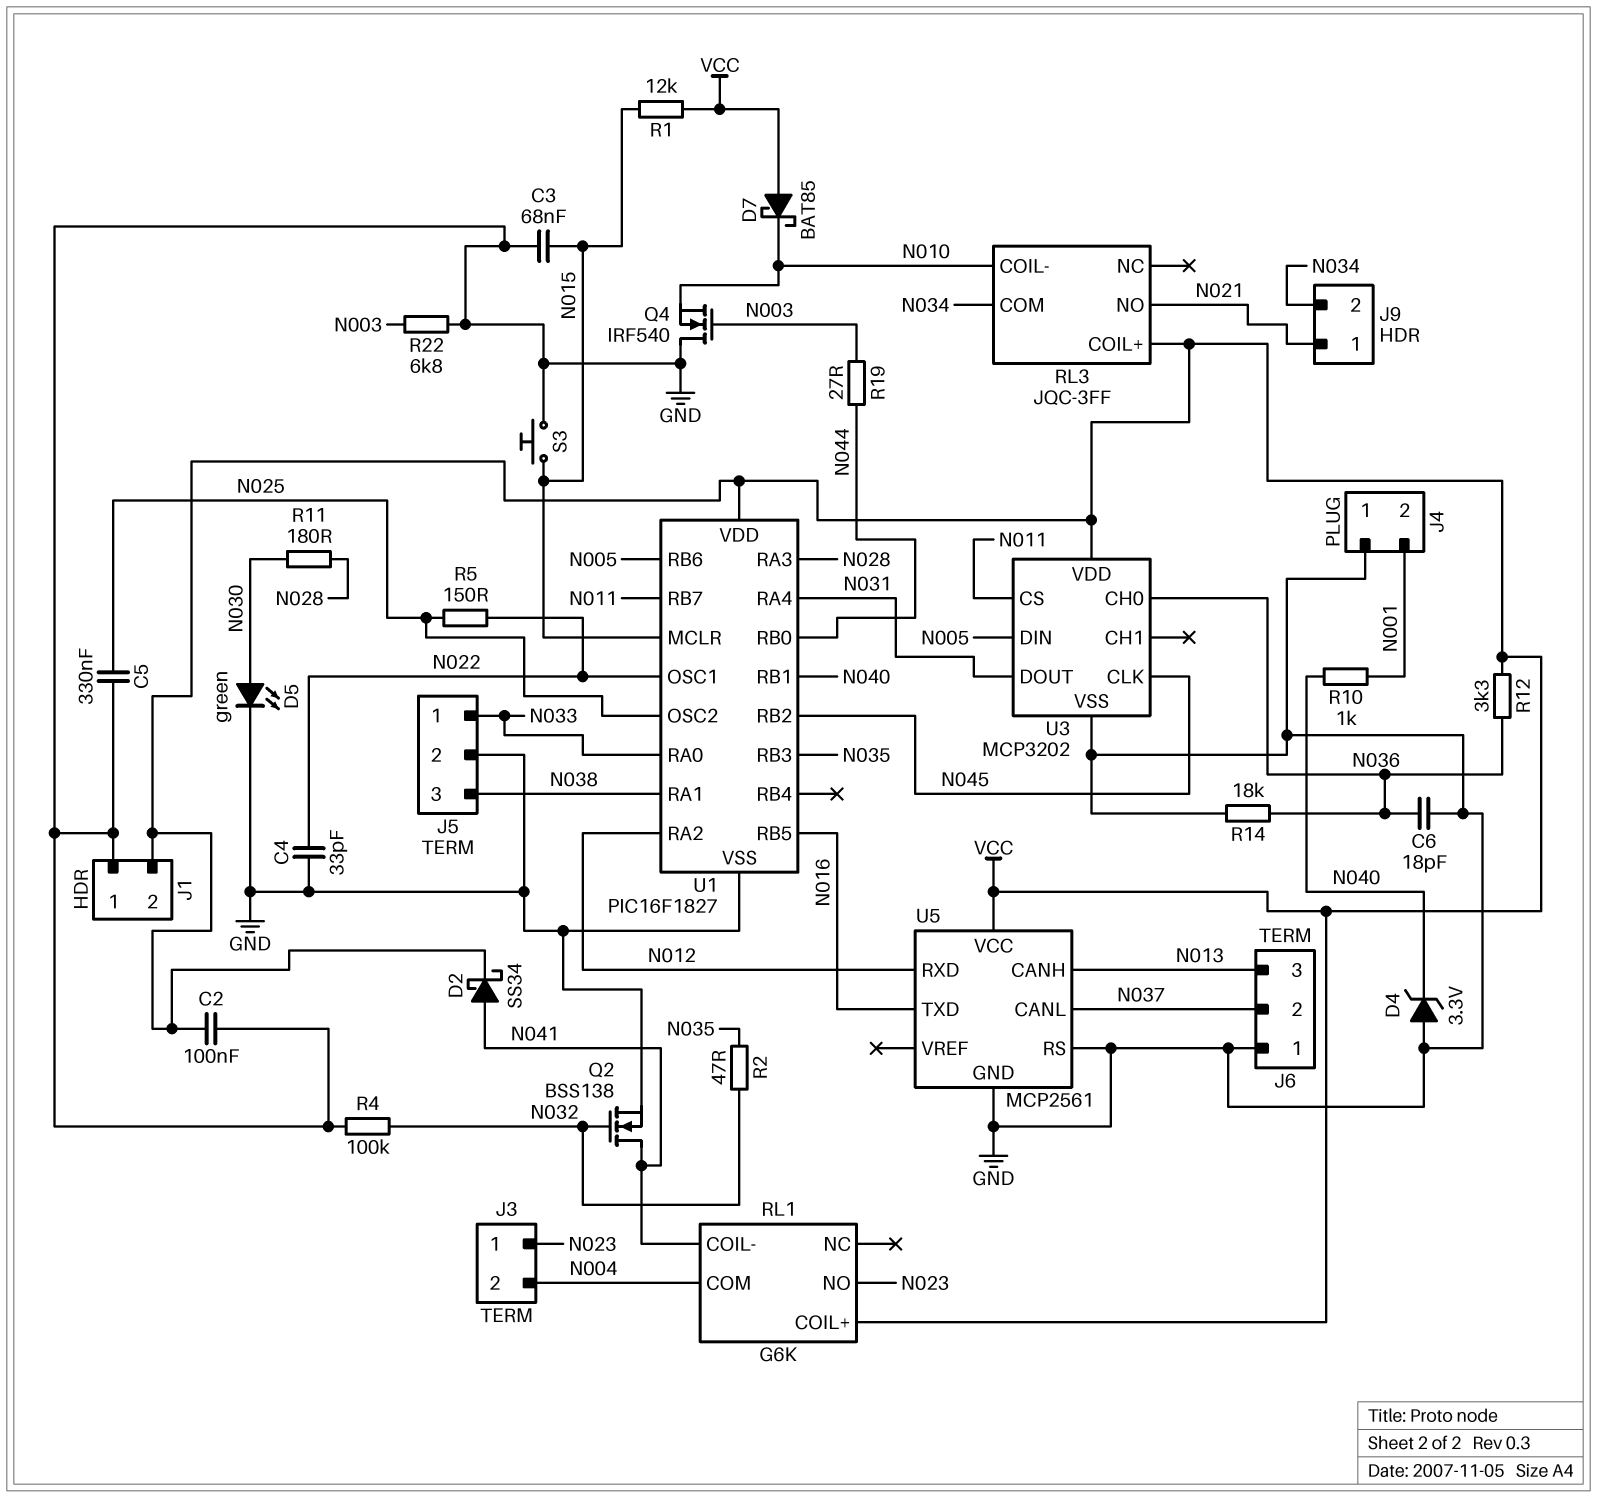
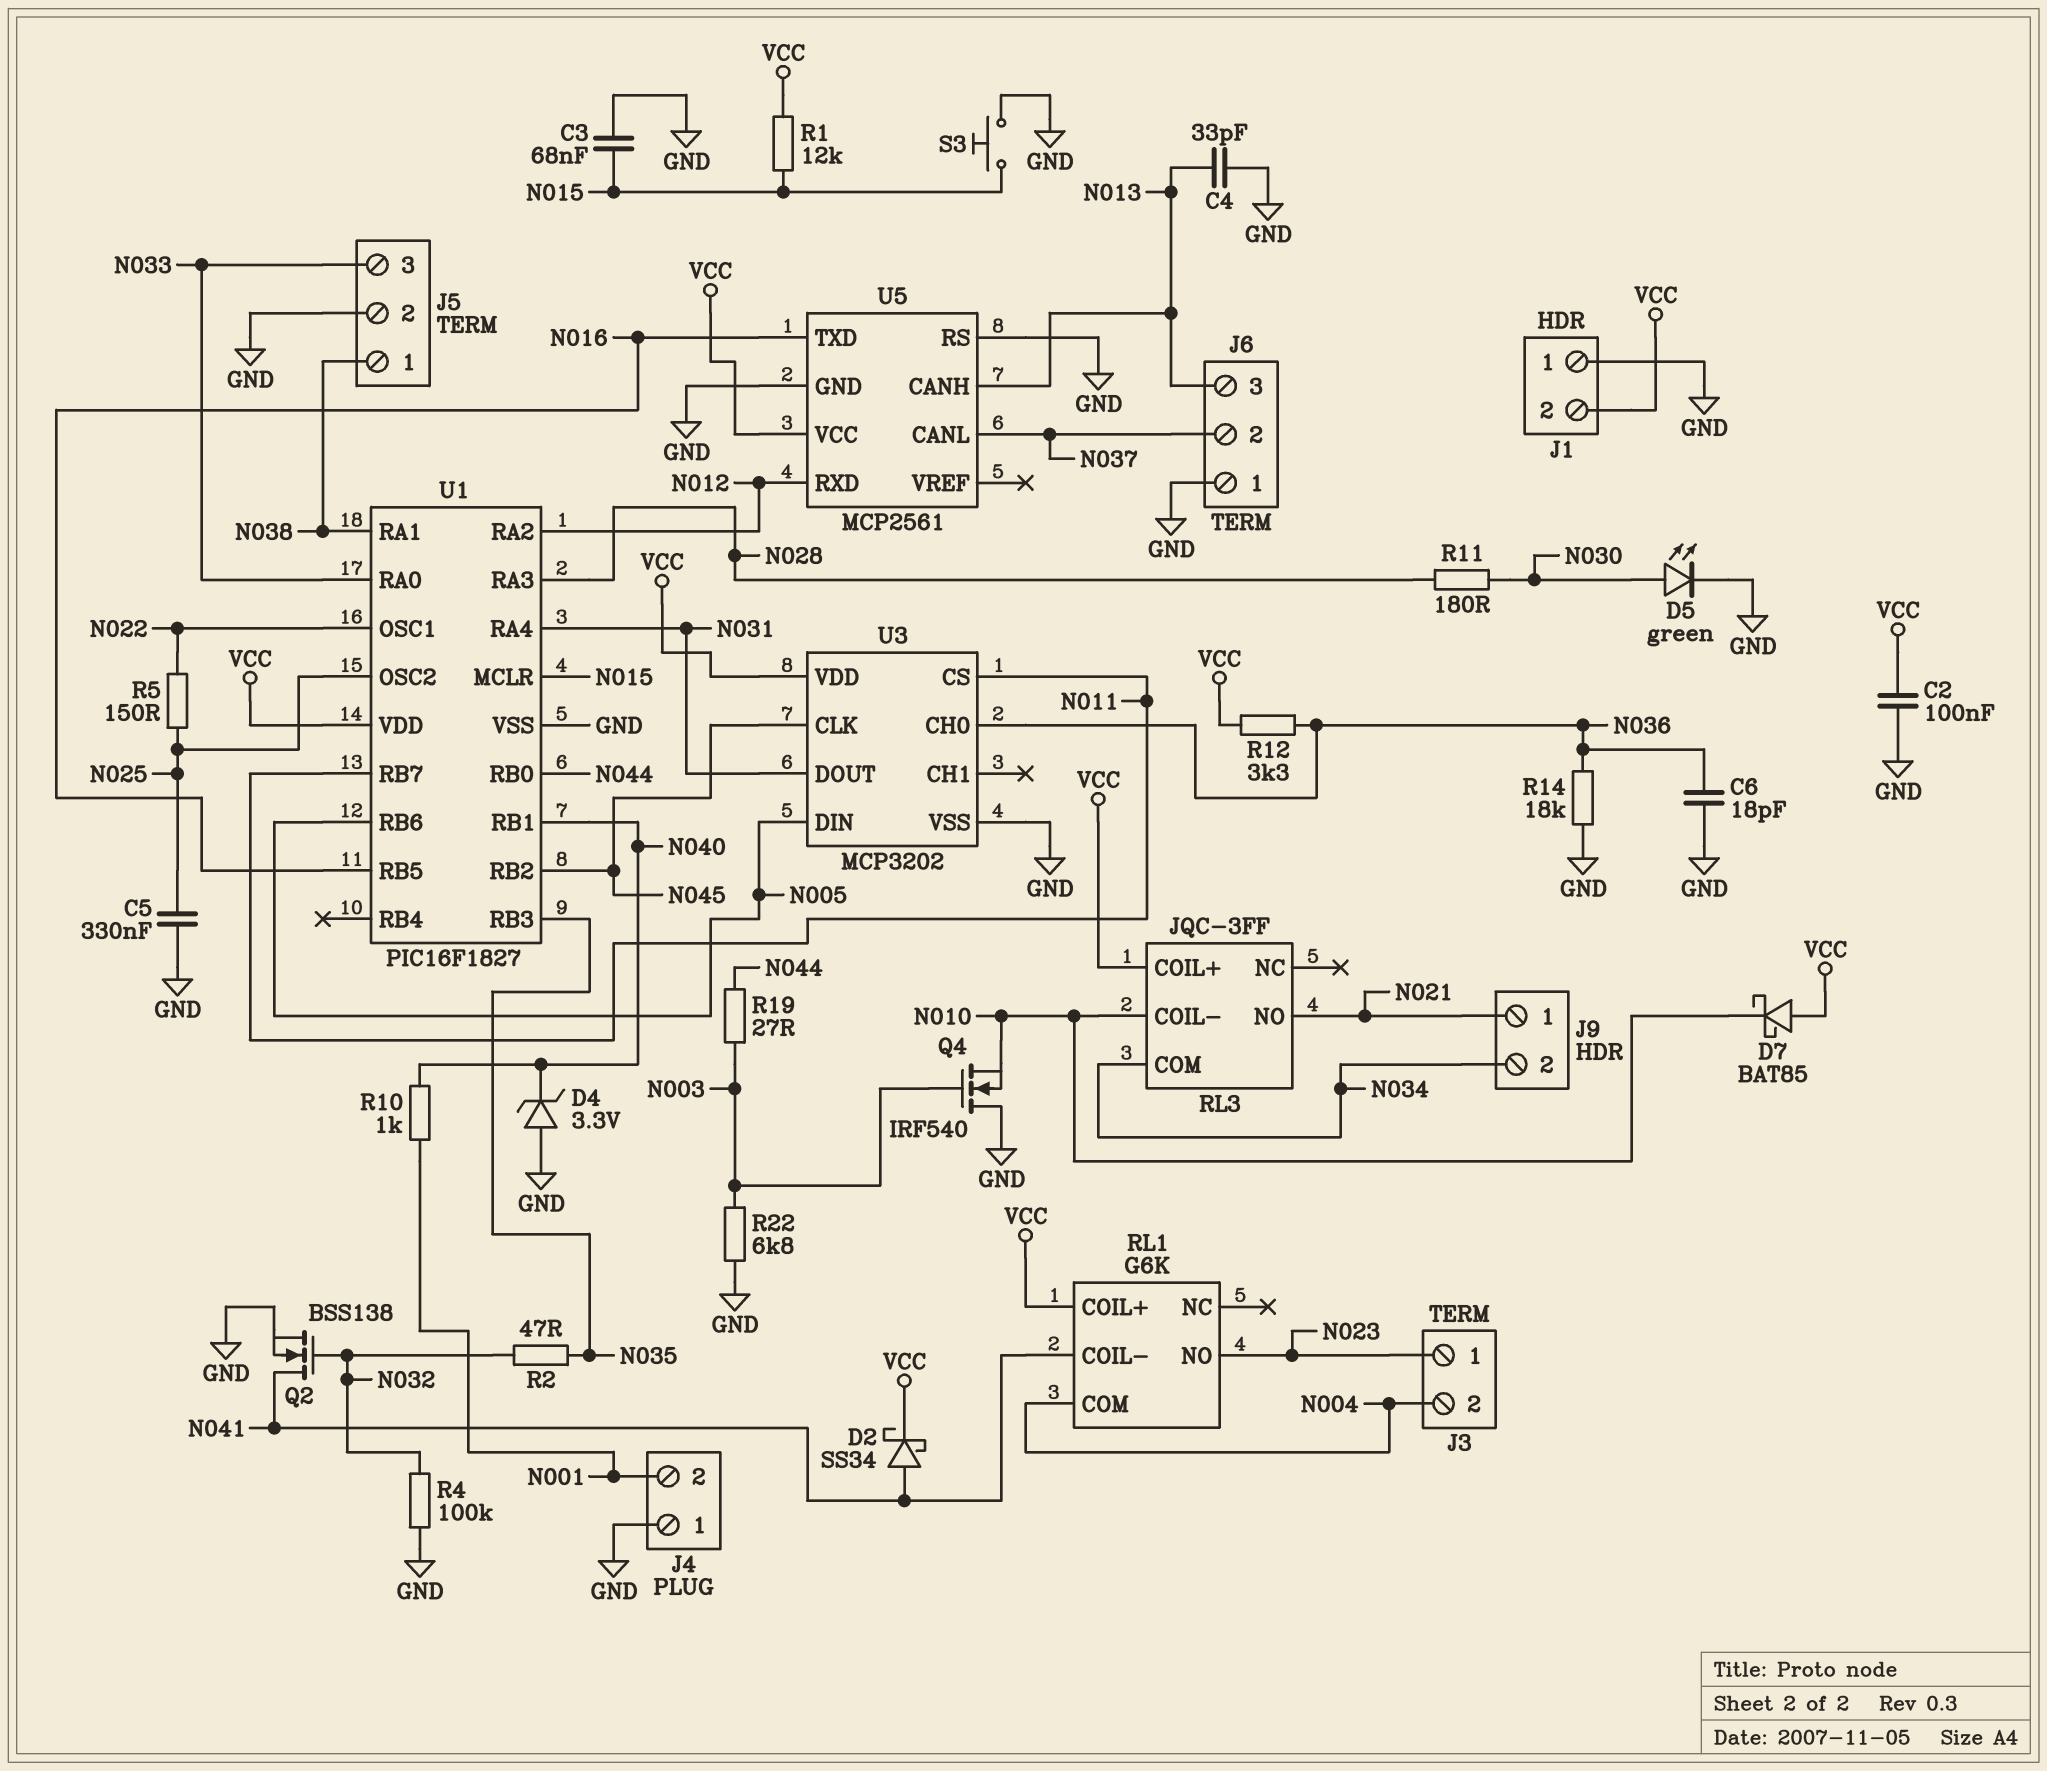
C4: 33pF (GND, N022) -> 33pF (GND, N013)
J5 pin 1: N033 -> N038
J5 pin 3: N038 -> N033

